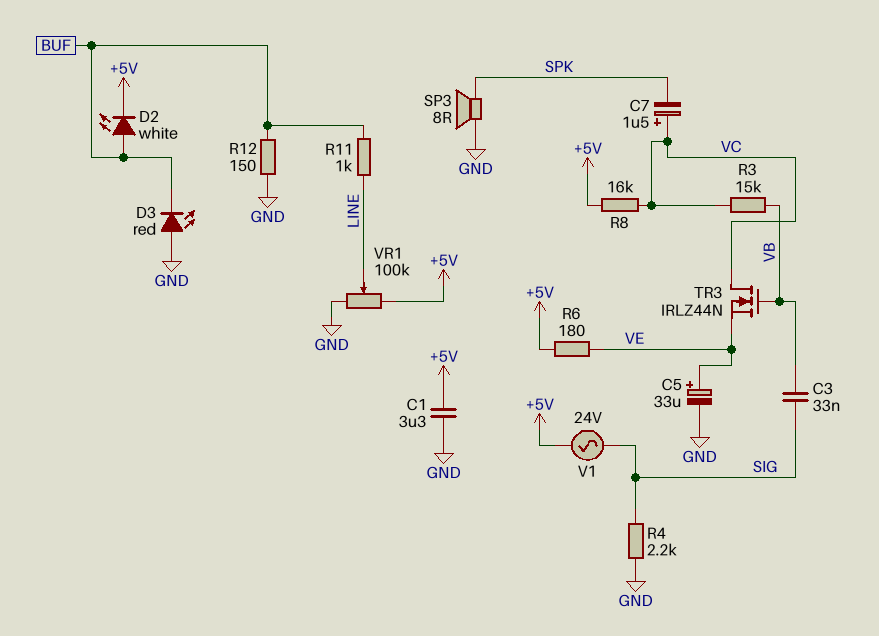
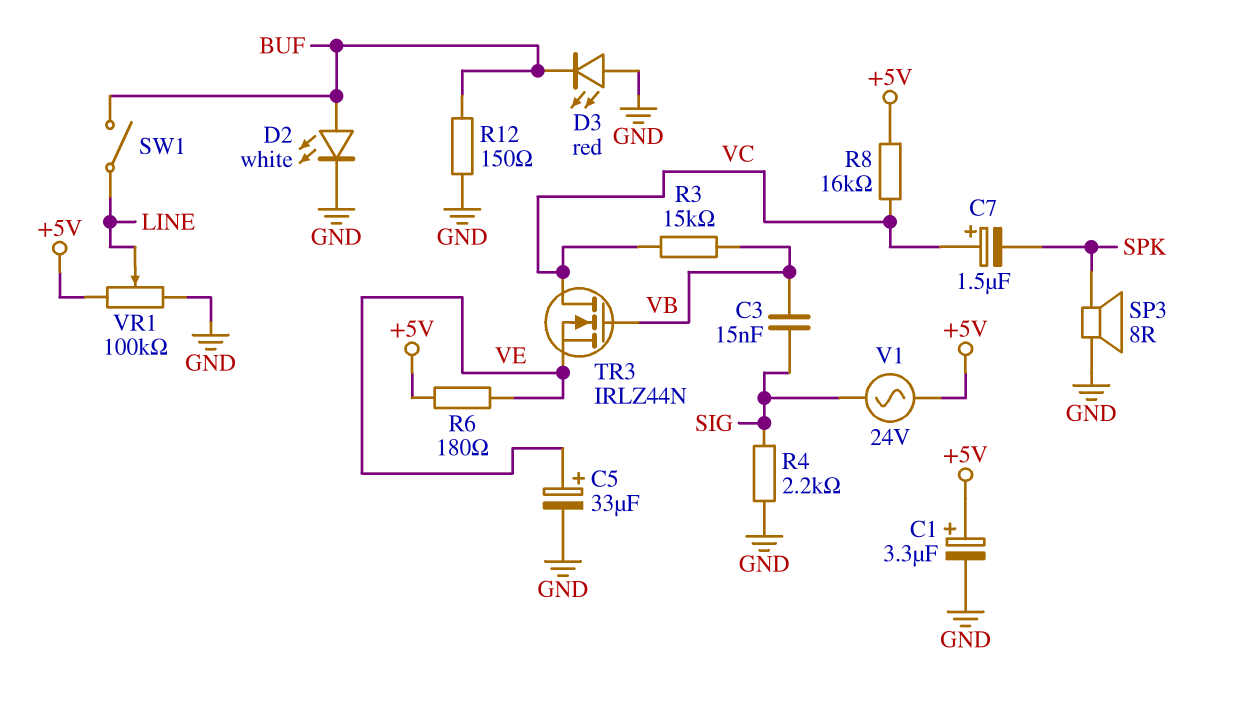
C1: 3.3uF (+5V, GND) -> 3.3uF (plus +5V, minus GND)
C3: 33nF (SIG, VB) -> 15nF (SIG, VB)
D2: LED white (A BUF, K +5V) -> LED white (A BUF, K GND)
R11: 1k (BUF, LINE) -> none
SW1: none -> switch (BUF, LINE)

